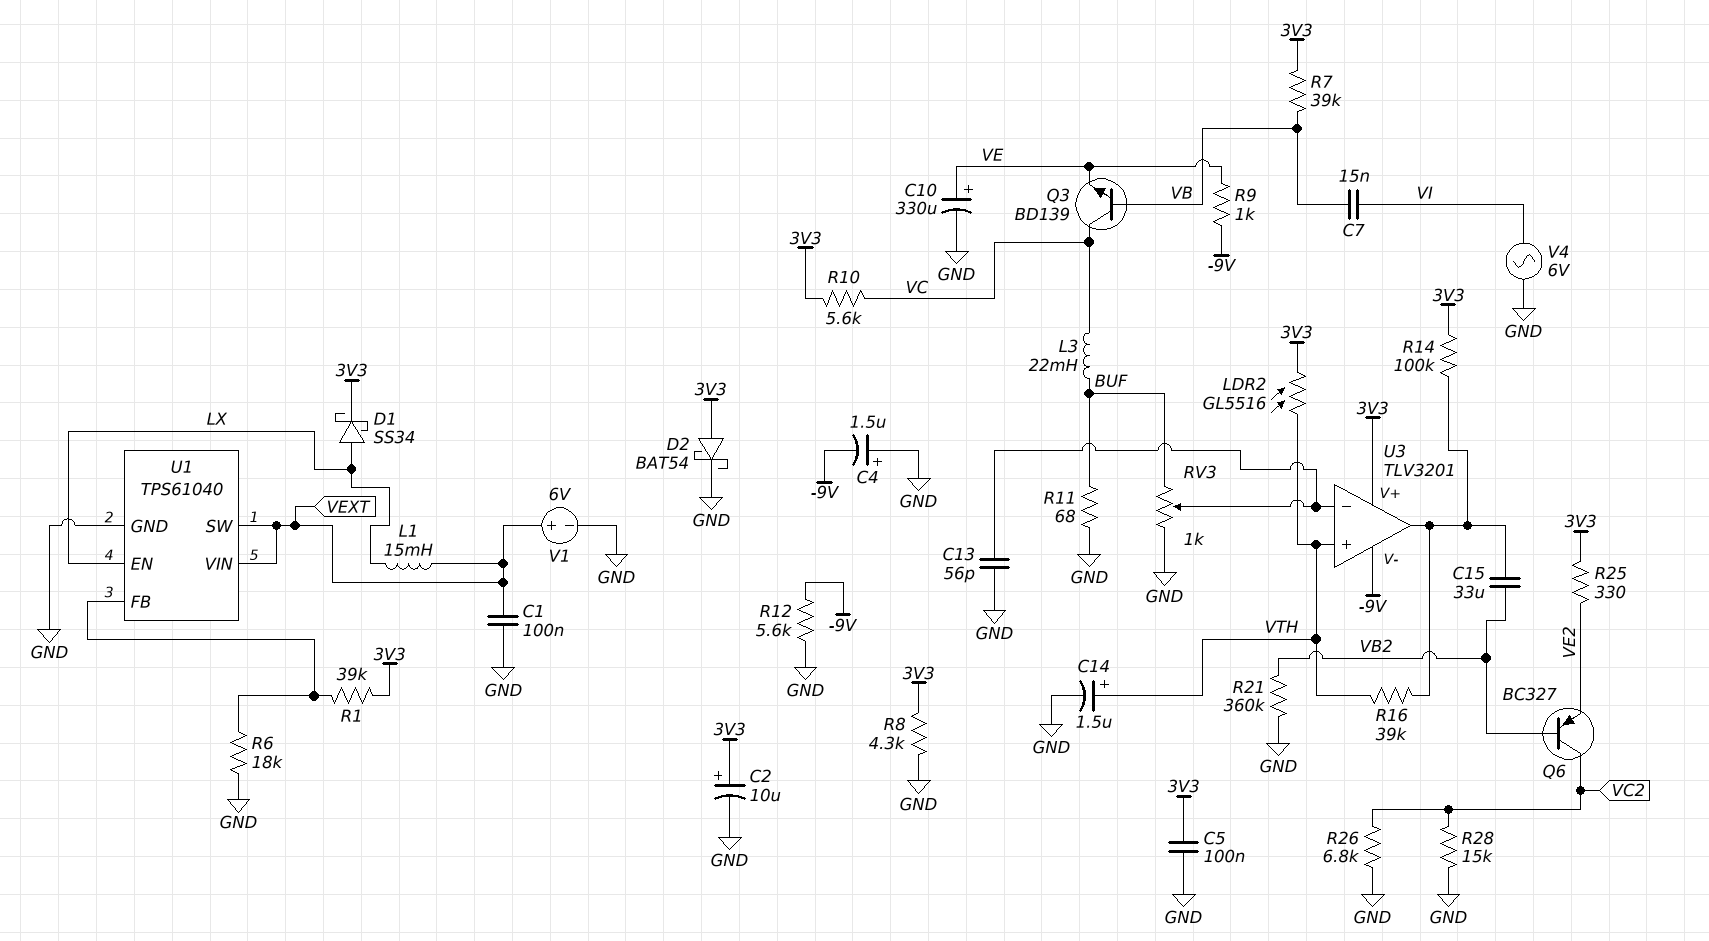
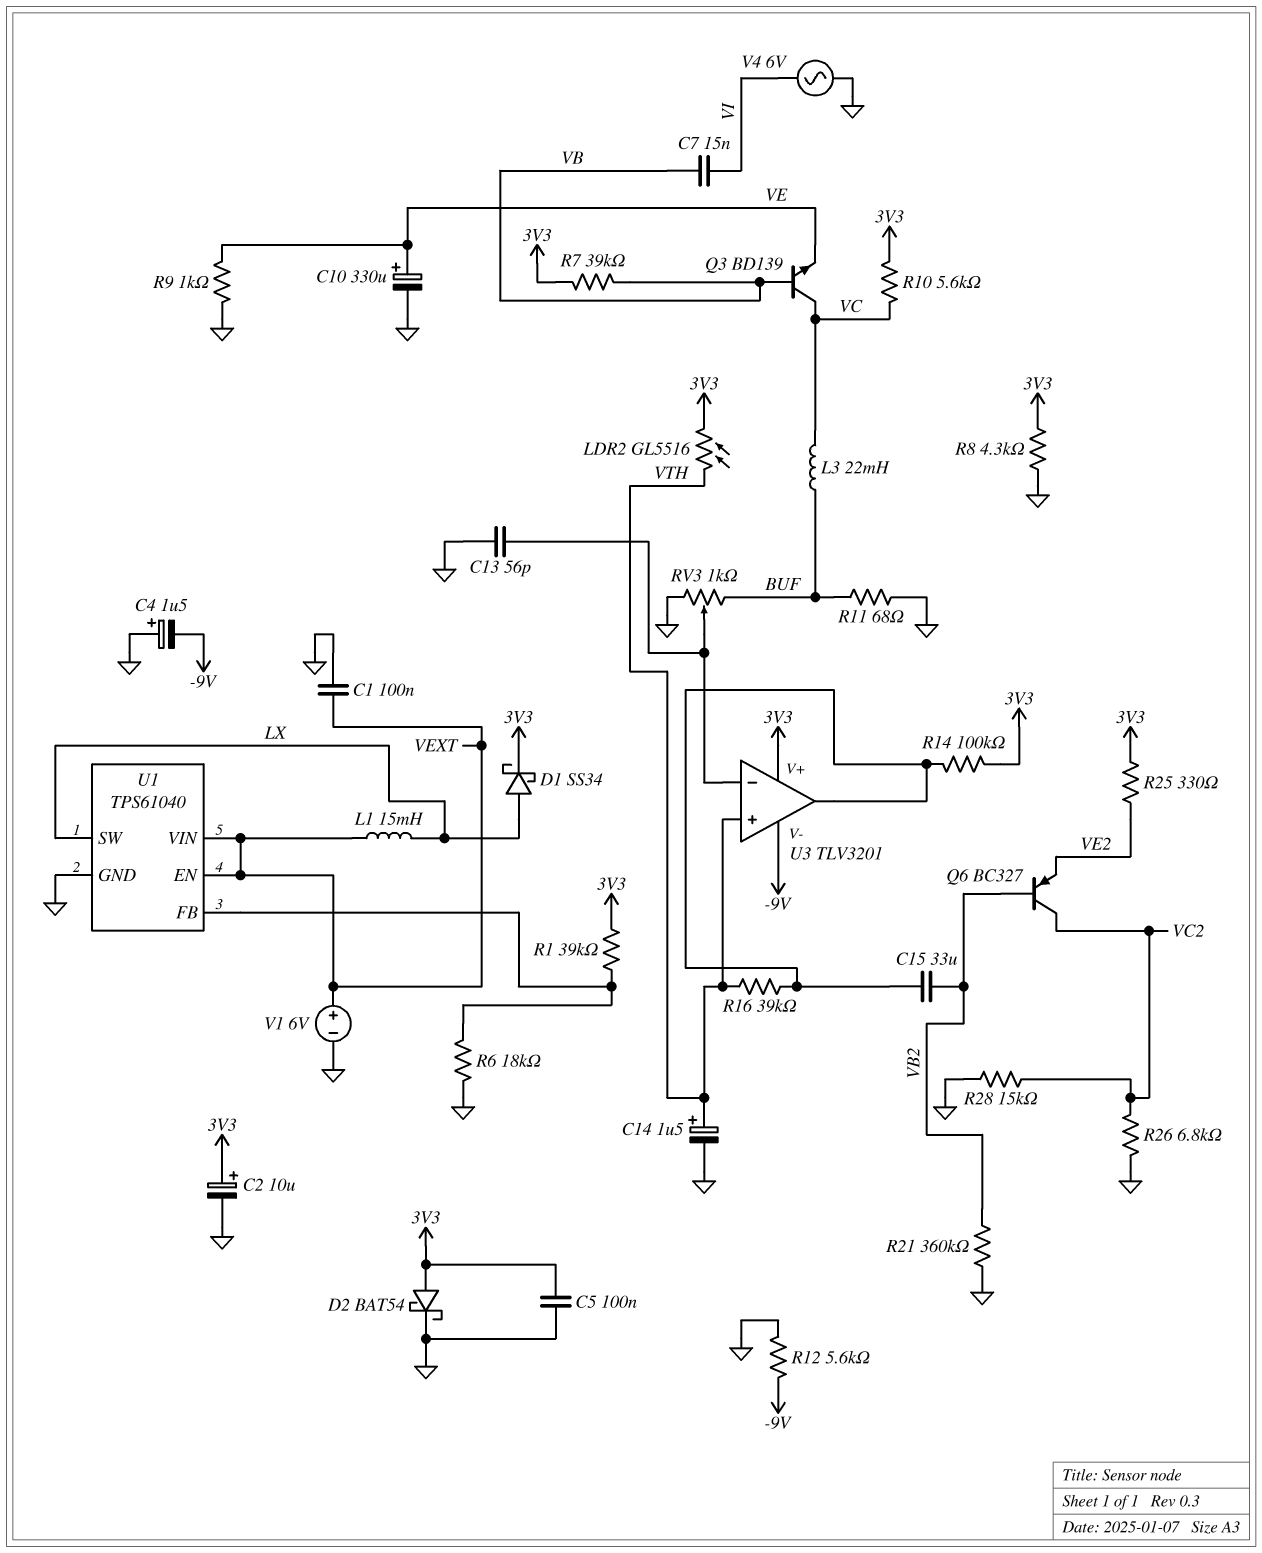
R9: 1k (-9V, VE) -> 1k (GND, VE)
U1 pin EN: LX -> VEXT
U1 pin SW: VEXT -> LX

